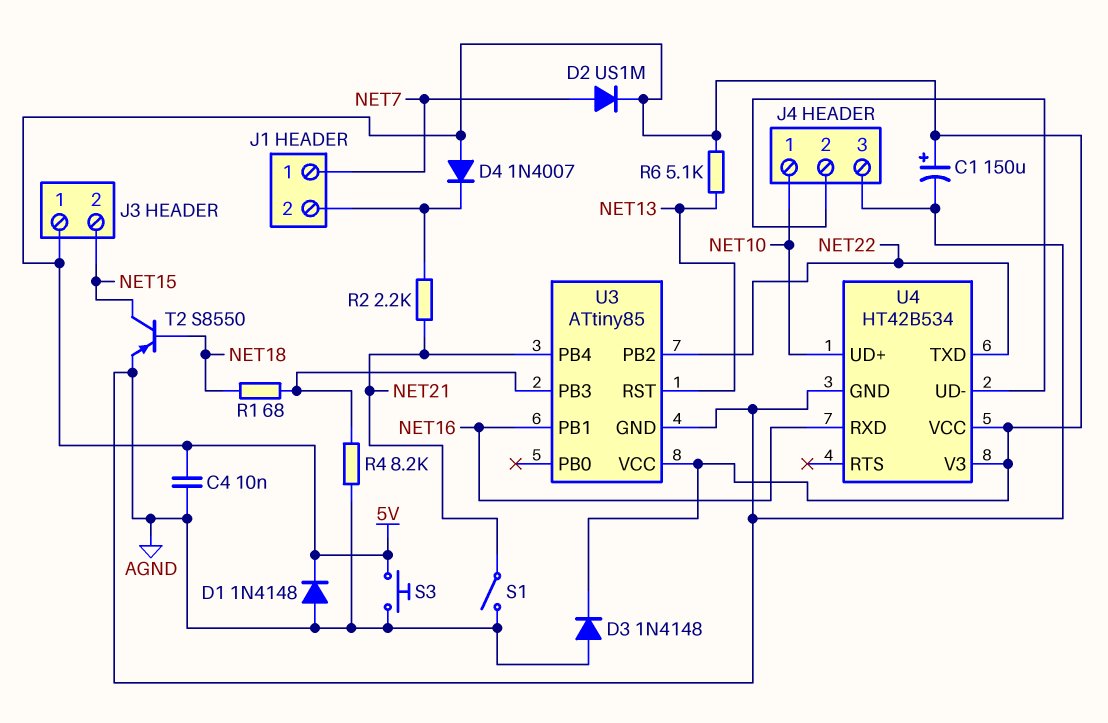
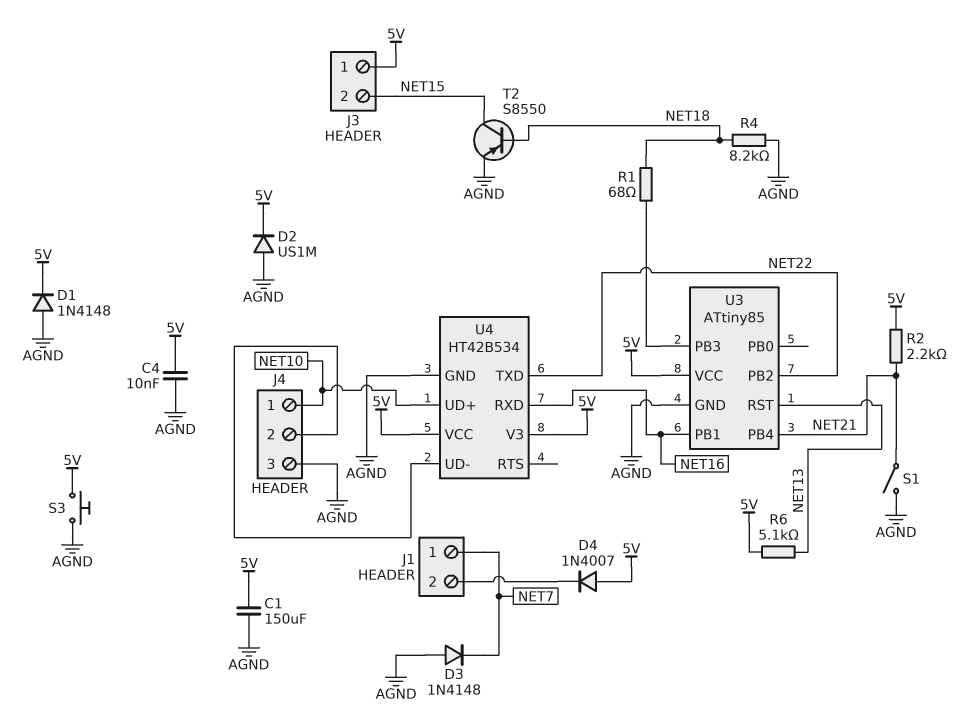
C1: 150uF (plus 5V, minus AGND) -> 150uF (5V, AGND)
D2: diode US1M (A NET7, K 5V) -> diode US1M (A AGND, K 5V)
D3: diode 1N4148 (A AGND, K 5V) -> diode 1N4148 (A AGND, K NET7)
R2: 2.2k (J1/2, NET21) -> 2.2k (5V, NET21)
R4: 8.2k (AGND, U3/PB3) -> 8.2k (AGND, NET18)

